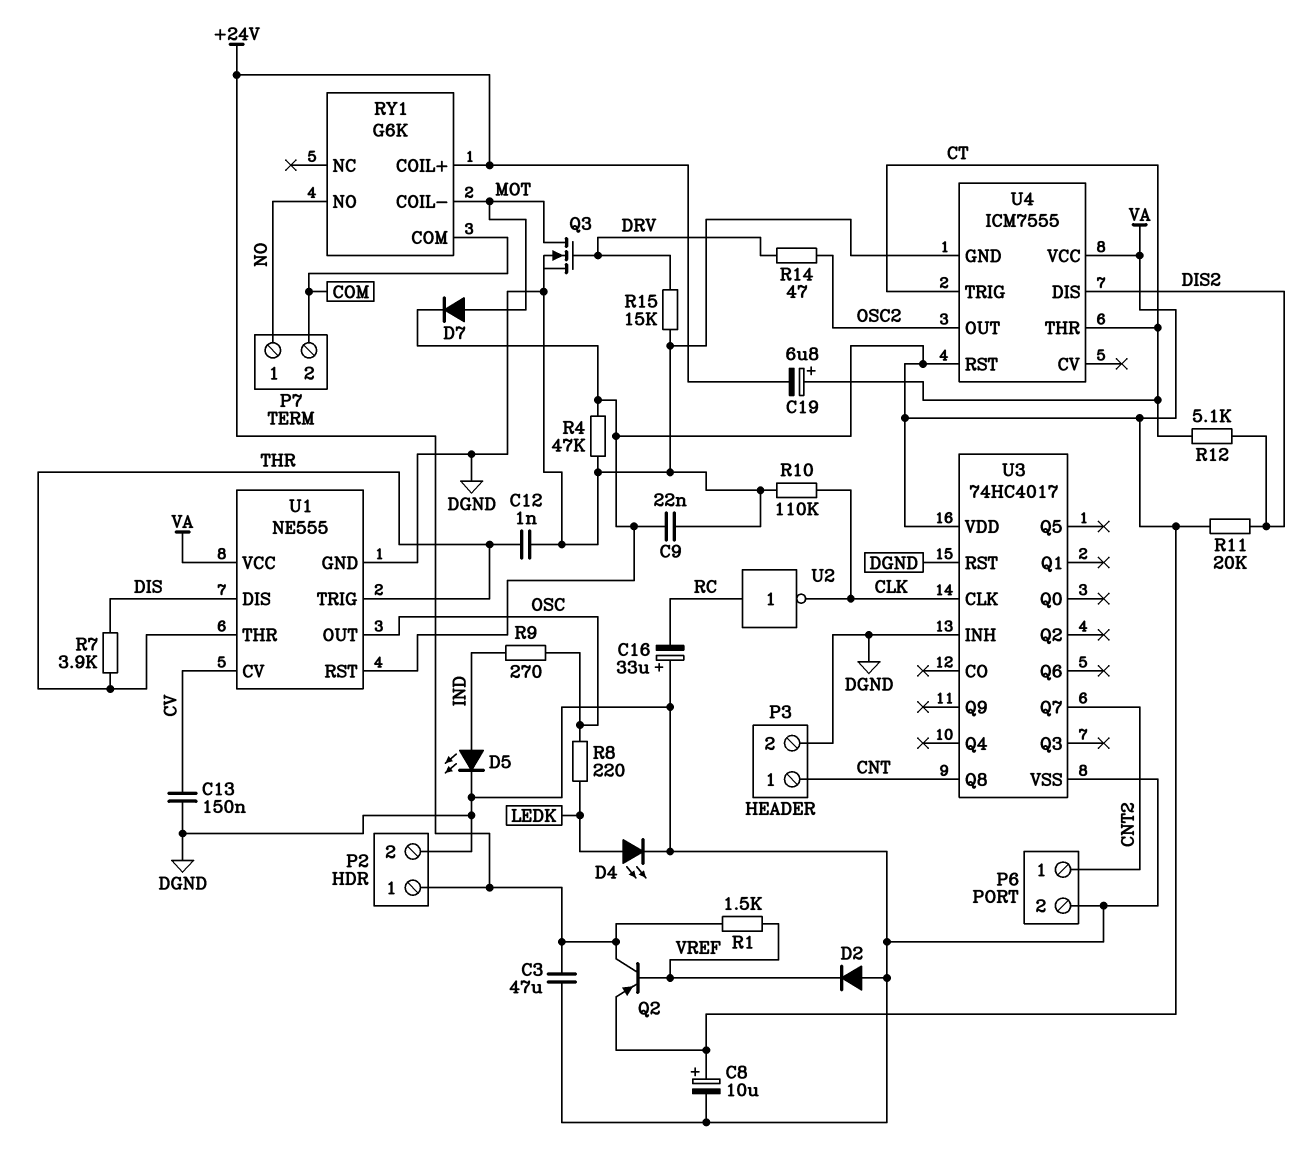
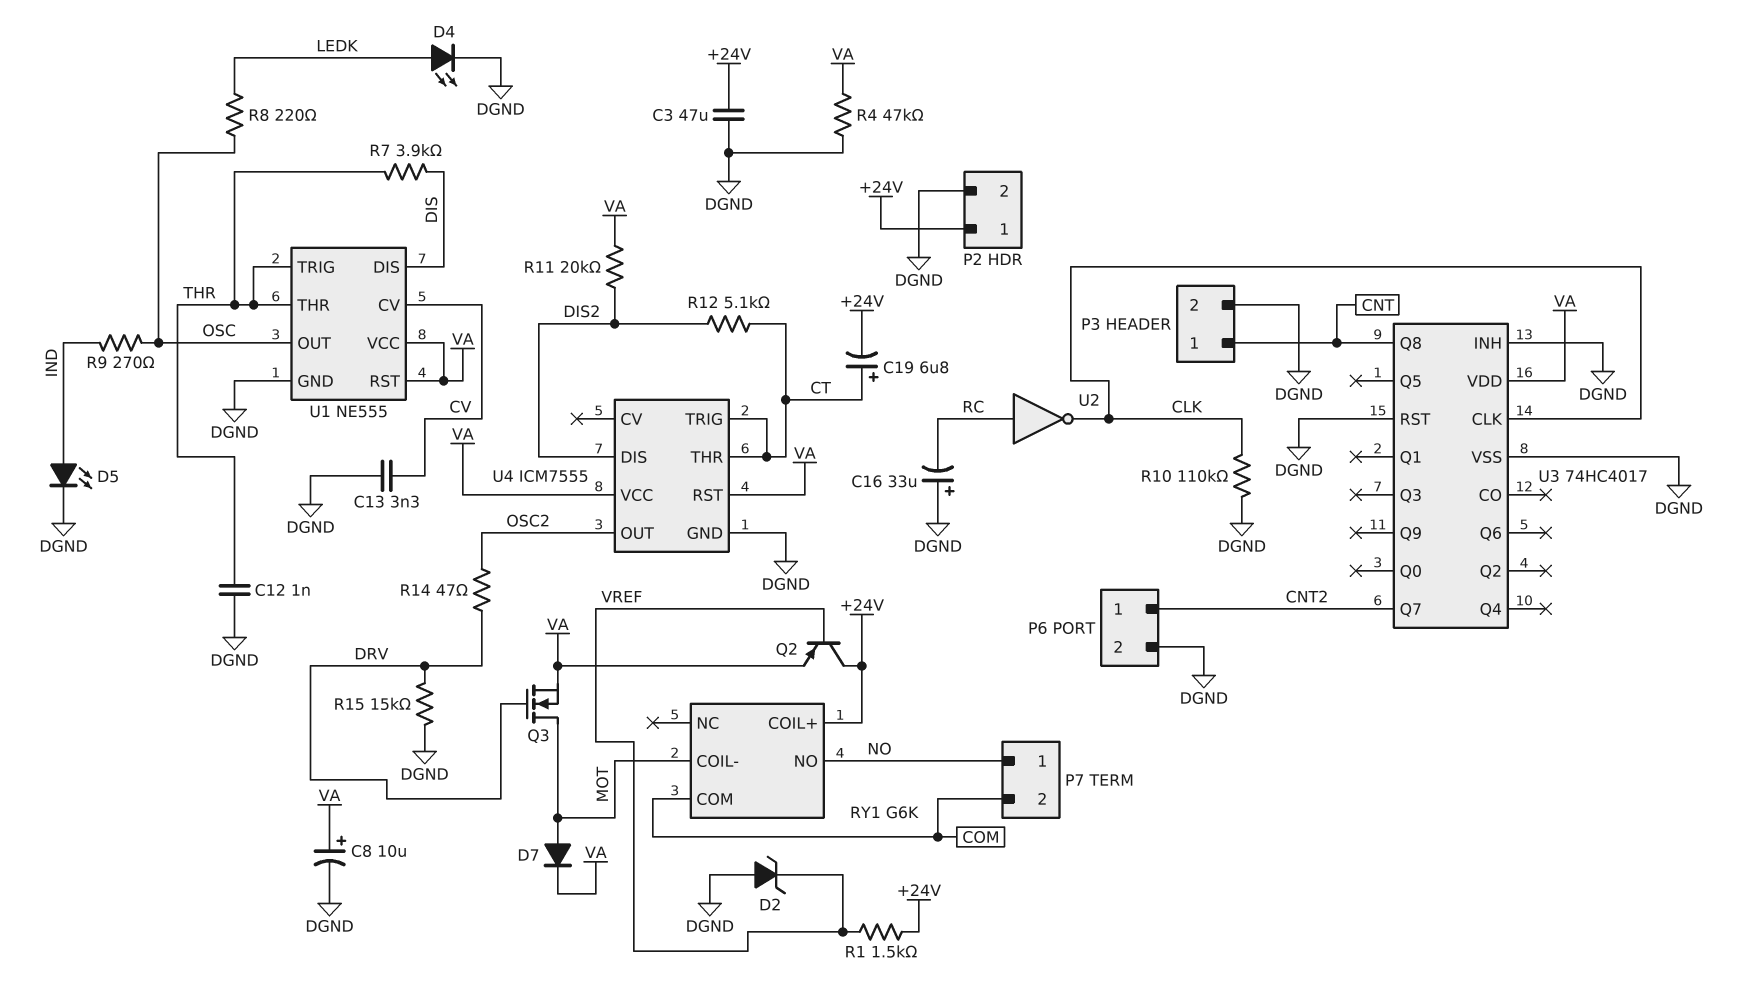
C9: 22nF (DGND, VA) -> none
C13: 150nF (CV, DGND) -> 3.3nF (CV, DGND)
D2: diode (A DGND, K VREF) -> zener (A DGND, K VREF)
Q3: NMOS (G DRV, D MOT, S DGND) -> NMOS (G DRV, D MOT, S VA)

